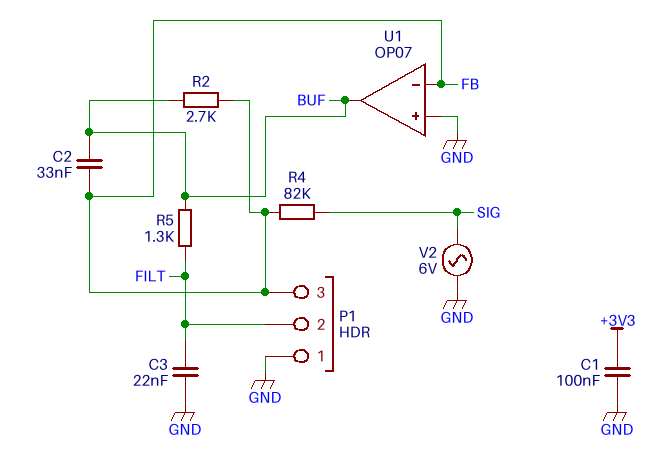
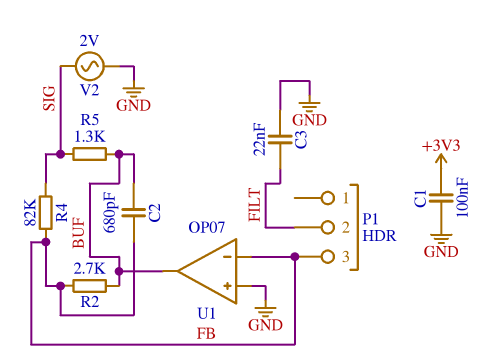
C2: 33nF (BUF, FB) -> 680pF (BUF, FB)
P1 pin 1: GND -> none
R5: 1.3k (BUF, FILT) -> 1.3k (BUF, SIG)
V2: AC 6V (GND, SIG) -> AC 2V (GND, SIG)

